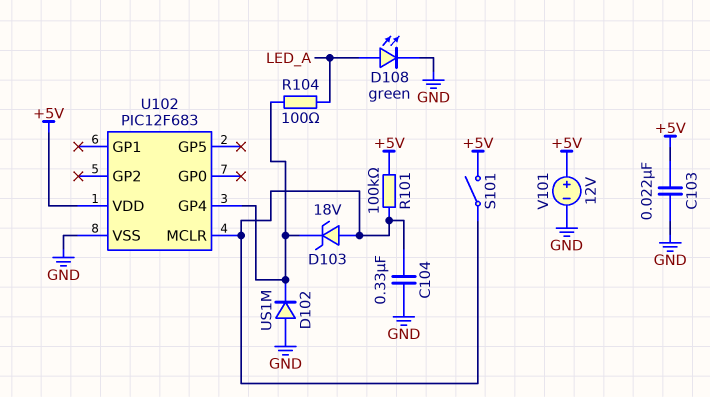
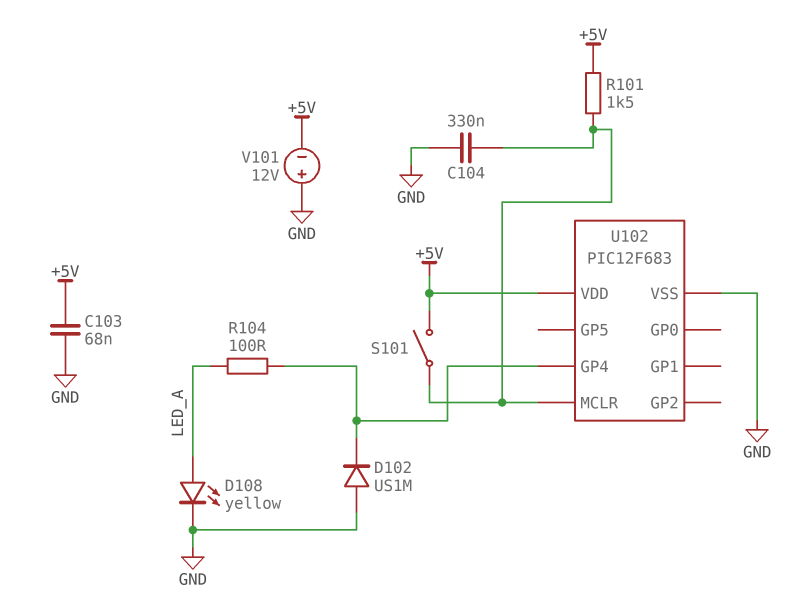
C103: 22nF (+5V, GND) -> 68nF (+5V, GND)
D103: zener 18V (A U102/MCLR, K U102/GP4) -> none
D108: LED green (A LED_A, K GND) -> LED yellow (A LED_A, K GND)
R101: 100k (+5V, U102/MCLR) -> 1.5k (+5V, U102/MCLR)
V101: 12V (plus +5V, minus GND) -> 12V (plus GND, minus +5V)

